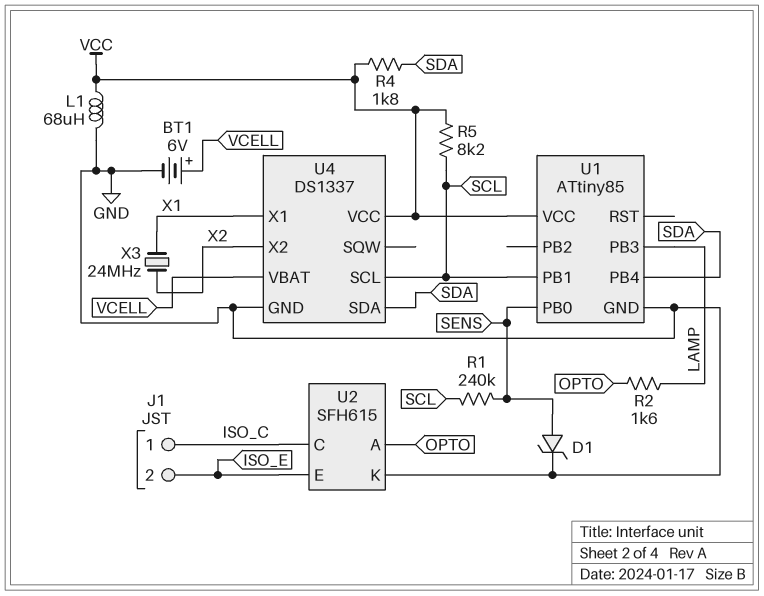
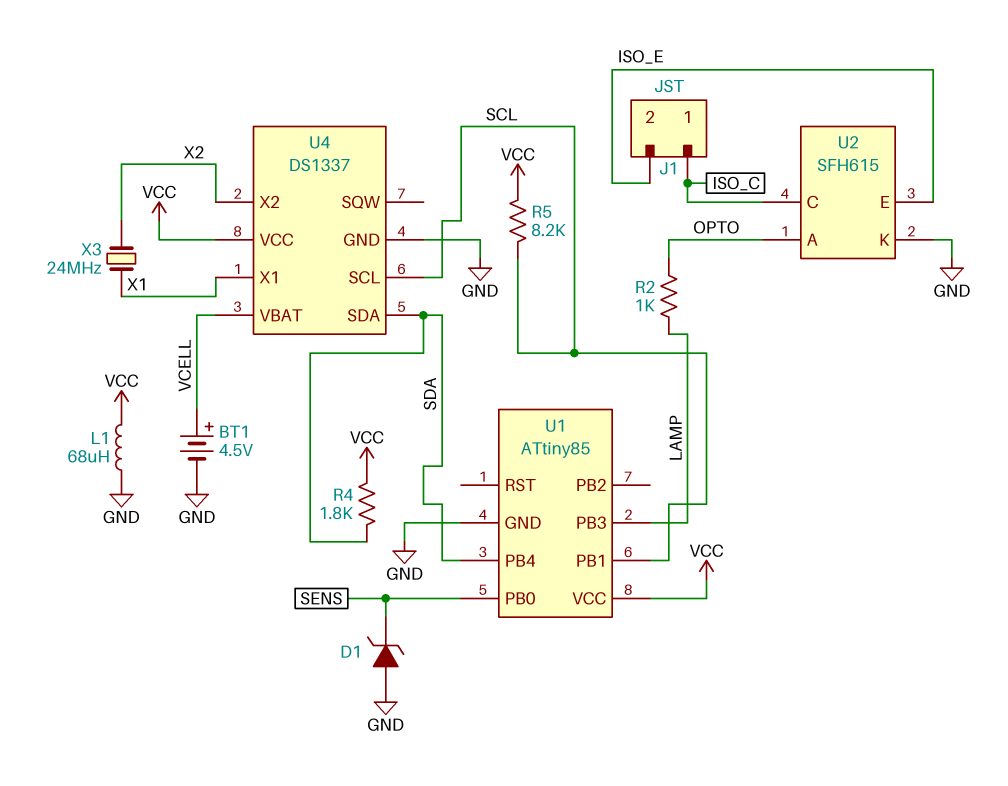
BT1: 6V (plus VCELL, minus GND) -> 4.5V (plus VCELL, minus GND)
D1: zener (A SENS, K GND) -> zener (A GND, K SENS)
R1: 240k (SCL, SENS) -> none
R2: 1.6k (LAMP, OPTO) -> 1k (LAMP, OPTO)

